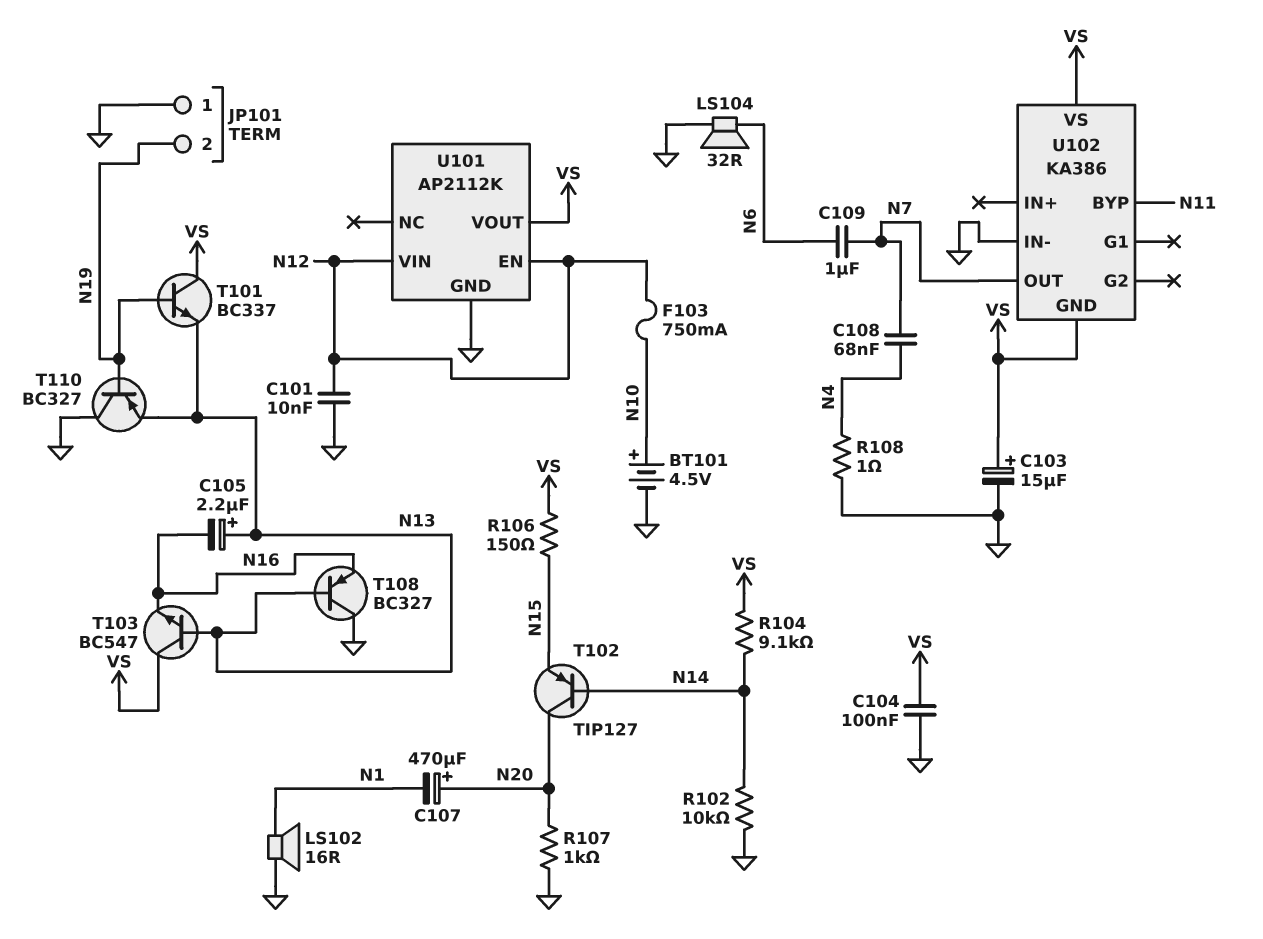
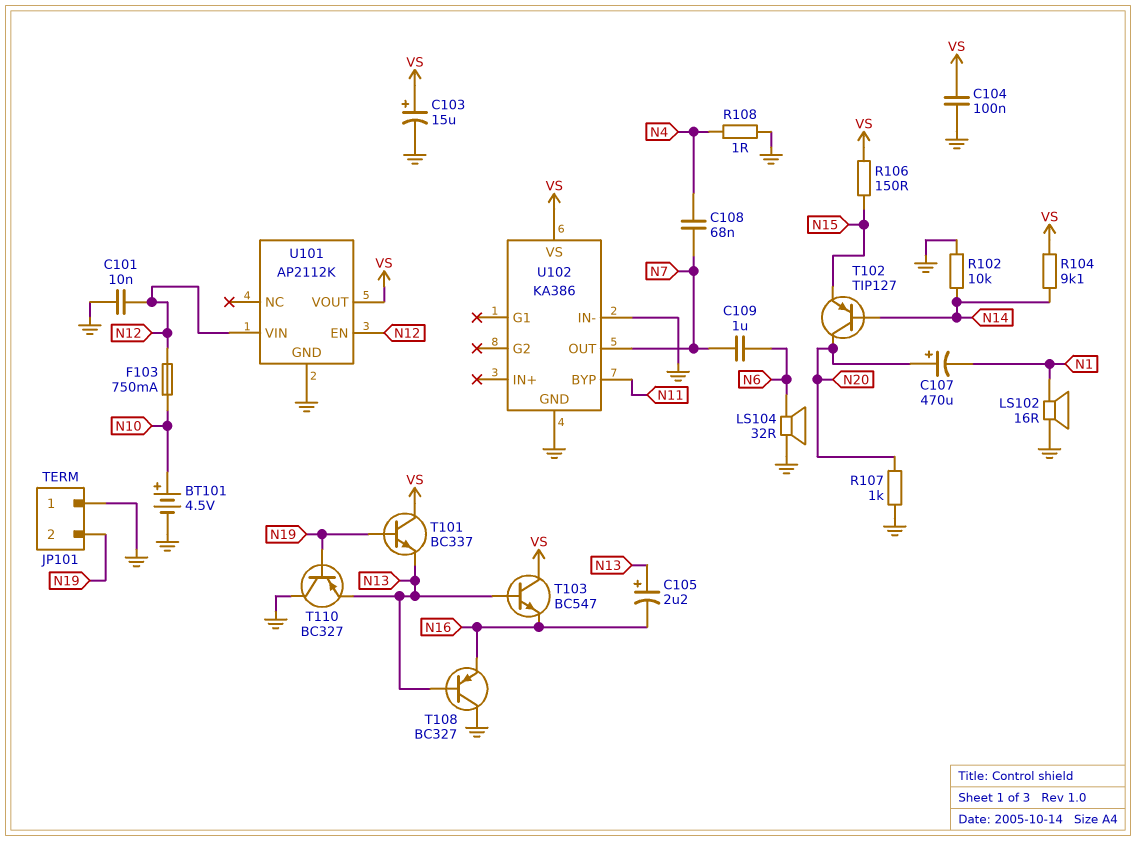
U102 pin GND: VS -> GND

